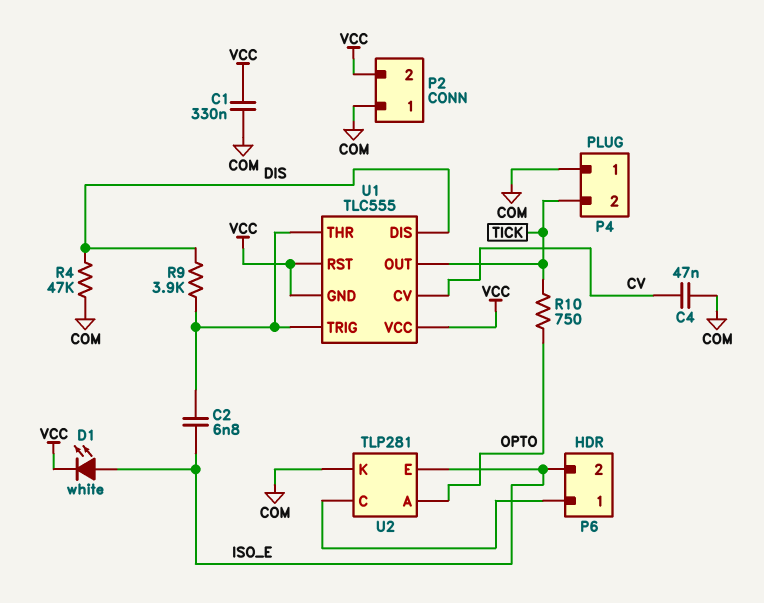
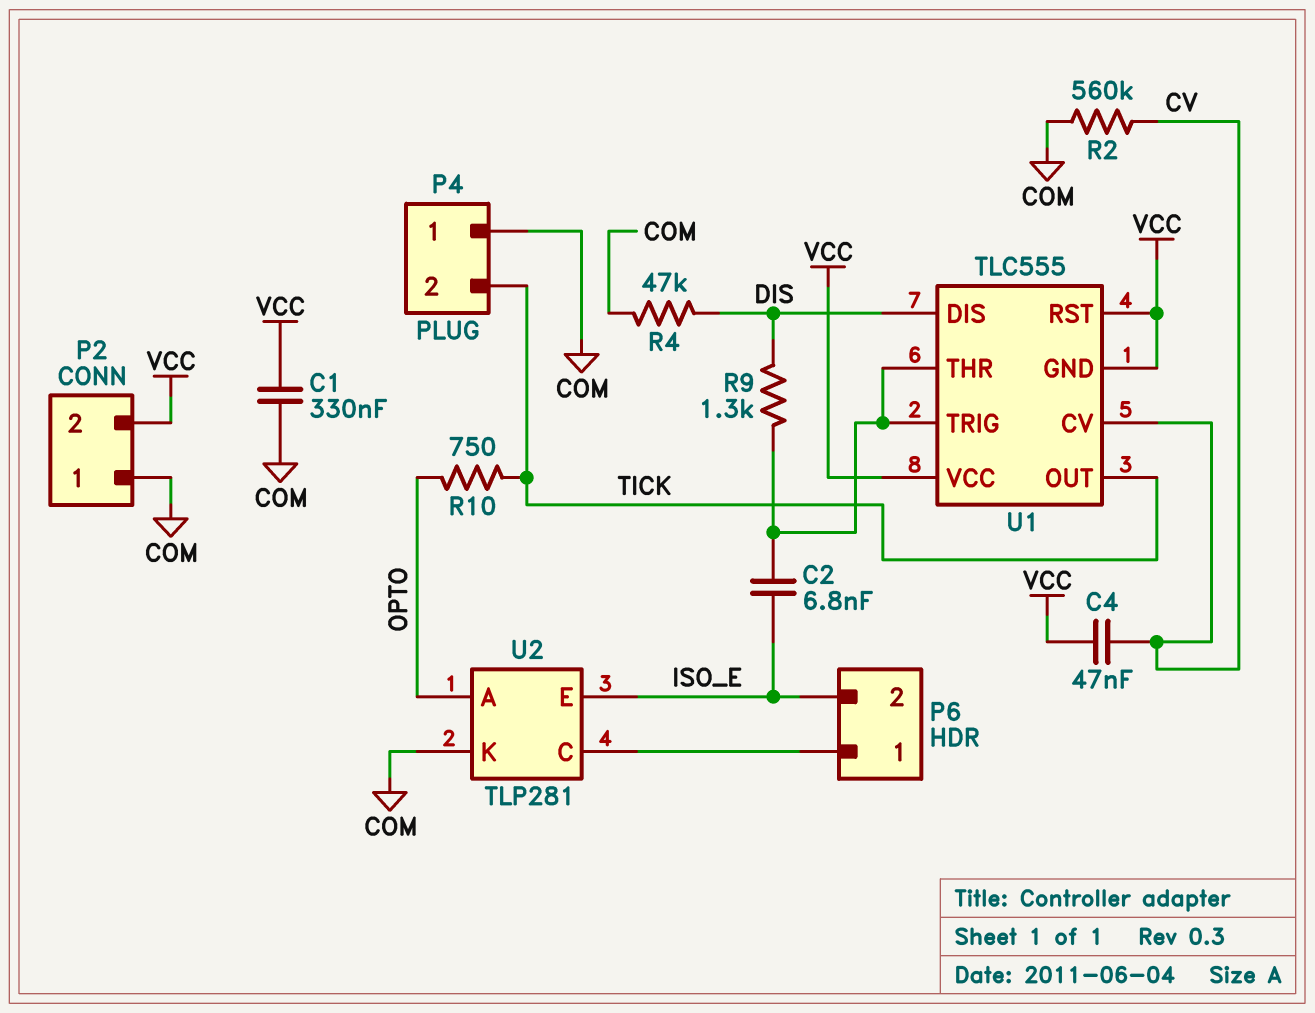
C4: 47nF (COM, CV) -> 47nF (CV, VCC)
D1: LED white (A ISO_E, K VCC) -> none
R2: none -> 560k (COM, CV)
R9: 3.9k (DIS, U1/THR) -> 1.3k (DIS, U1/THR)

